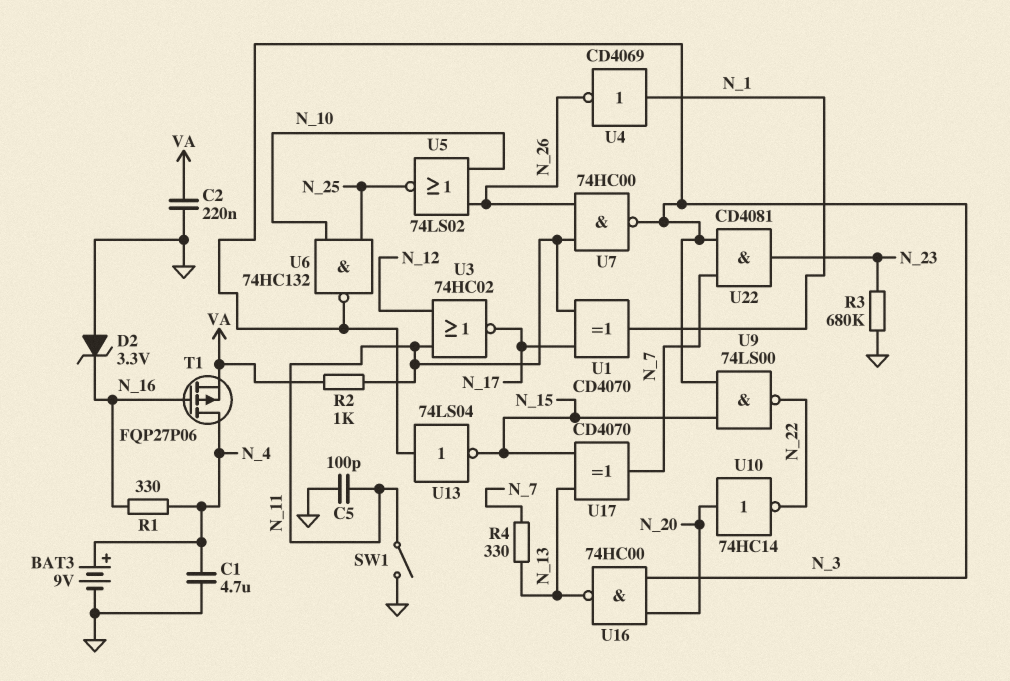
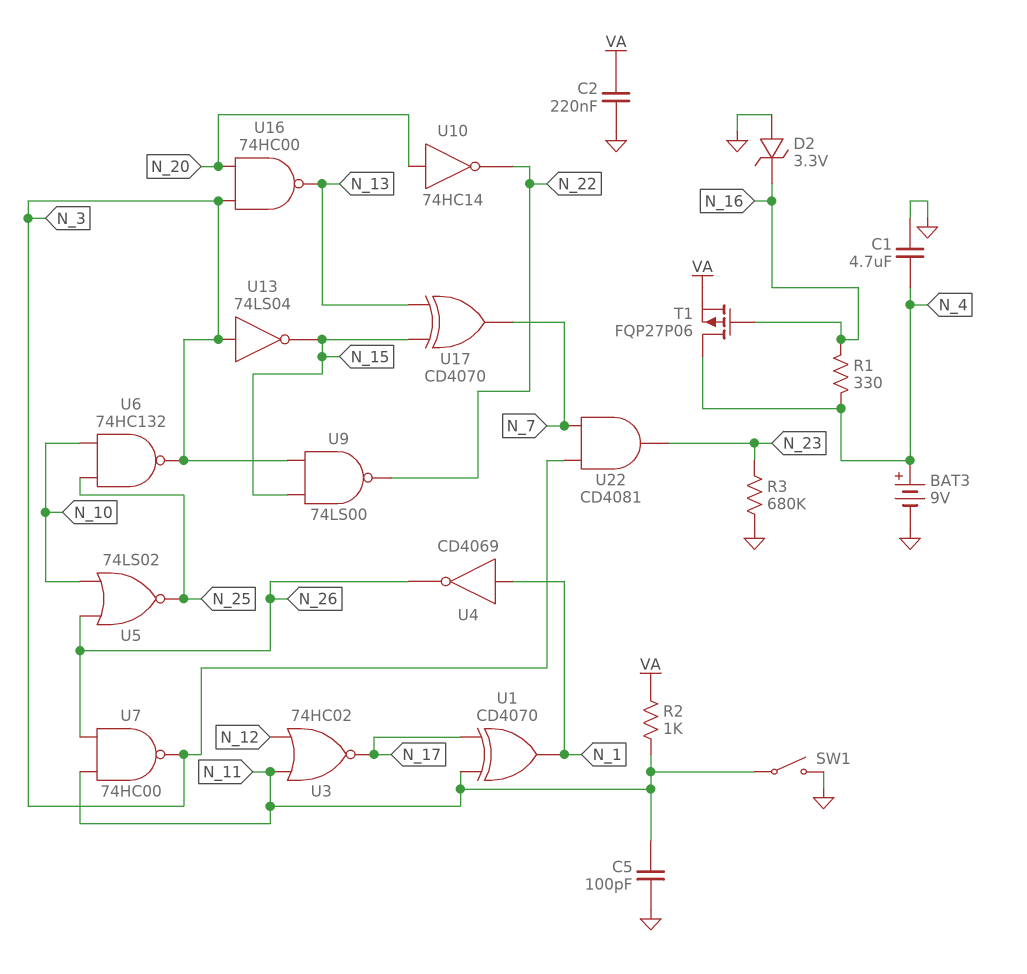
R4: 330 (N_7, N_13) -> none

